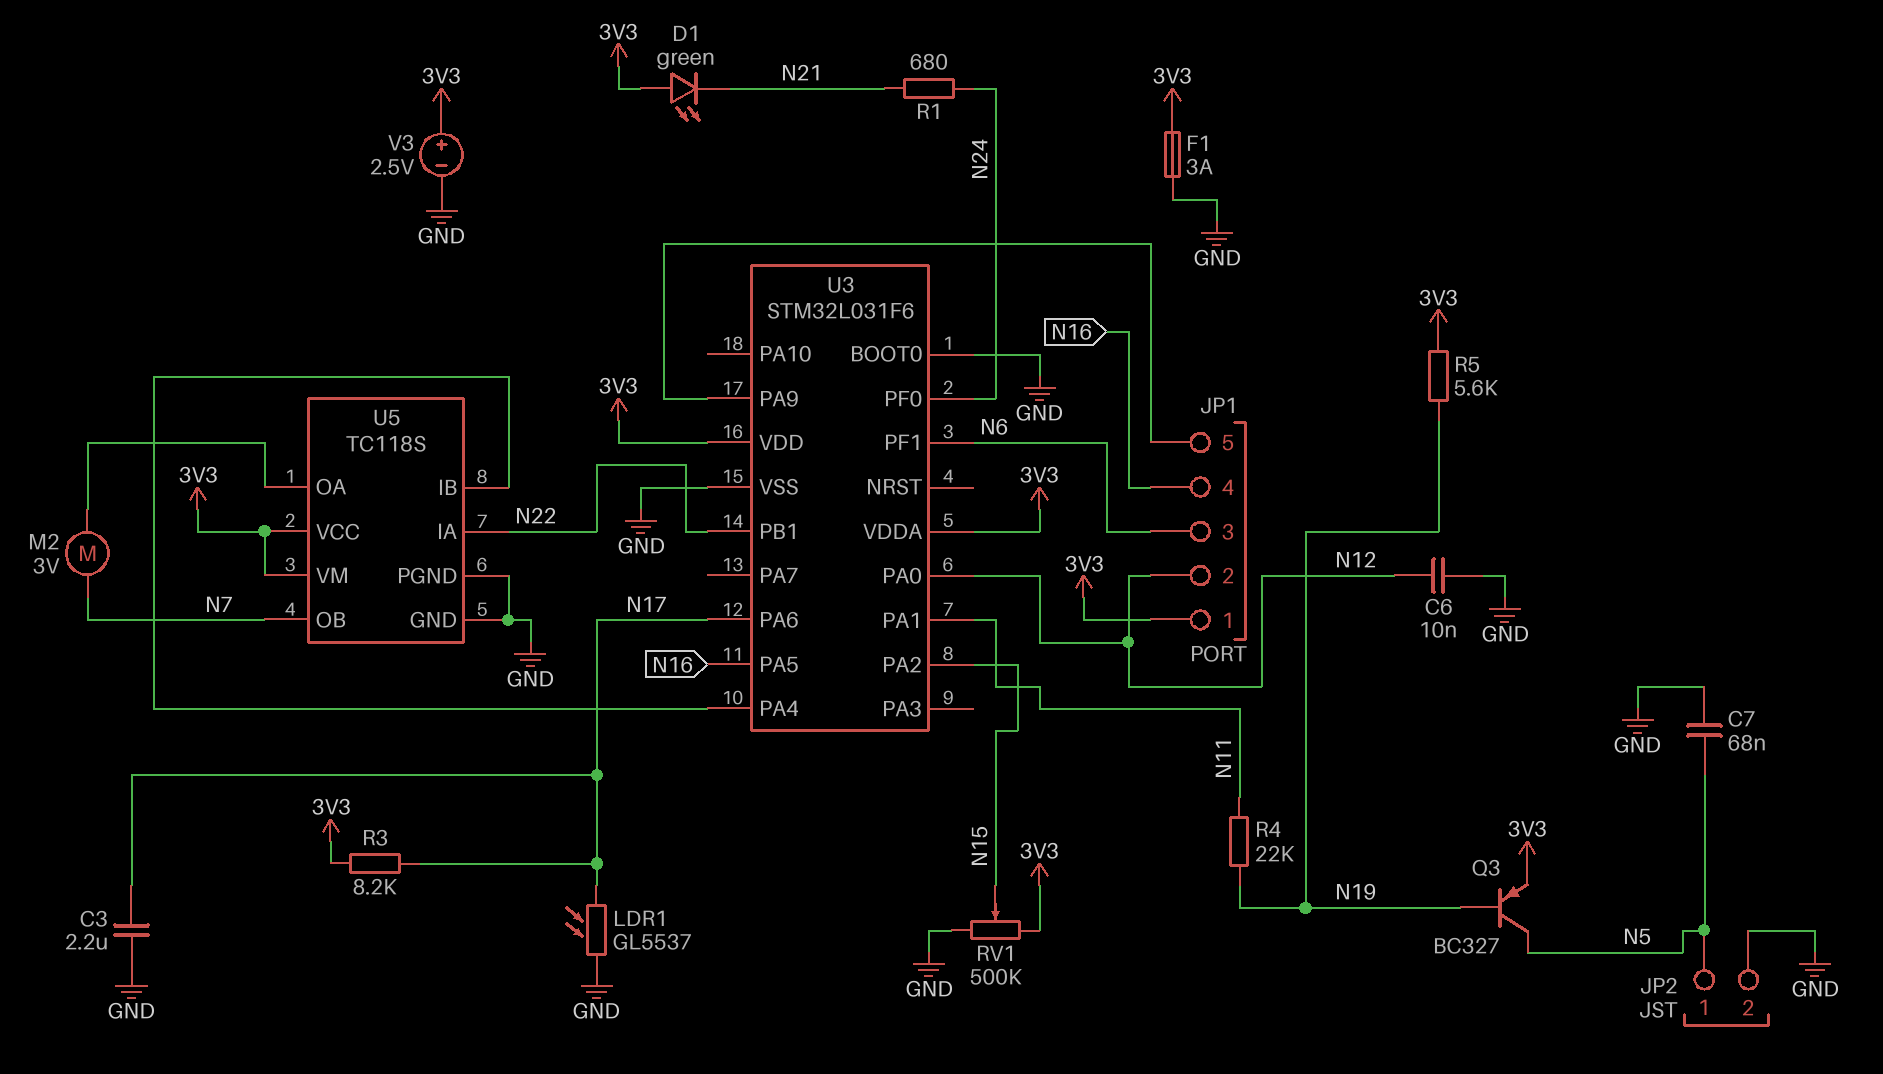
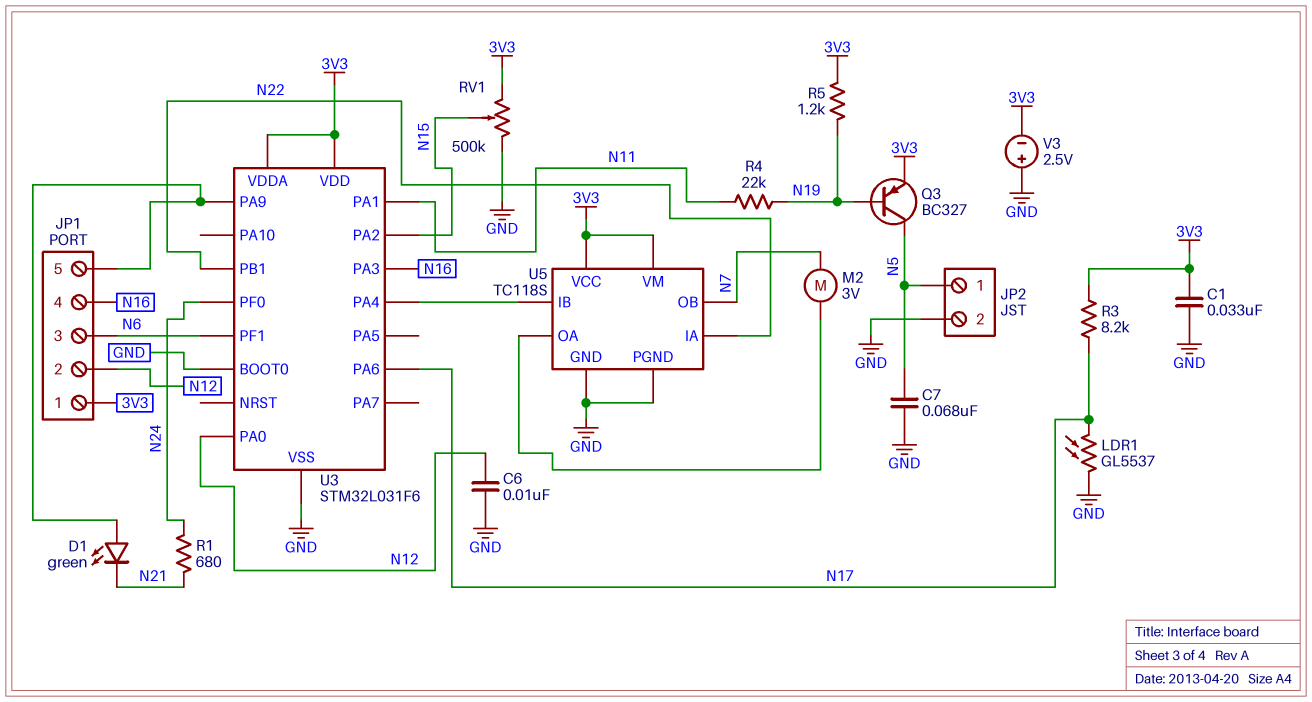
C1: none -> 33nF (3V3, GND)
C3: 2.2uF (GND, N17) -> none
D1: LED green (A 3V3, K N21) -> LED green (A JP1/5, K N21)
F1: 3A (3V3, GND) -> none
R5: 5.6k (3V3, N19) -> 1.2k (3V3, N19)
U3 pin PA3: none -> N16
U3 pin PA5: N16 -> none
V3: 2.5V (plus 3V3, minus GND) -> 2.5V (plus GND, minus 3V3)

